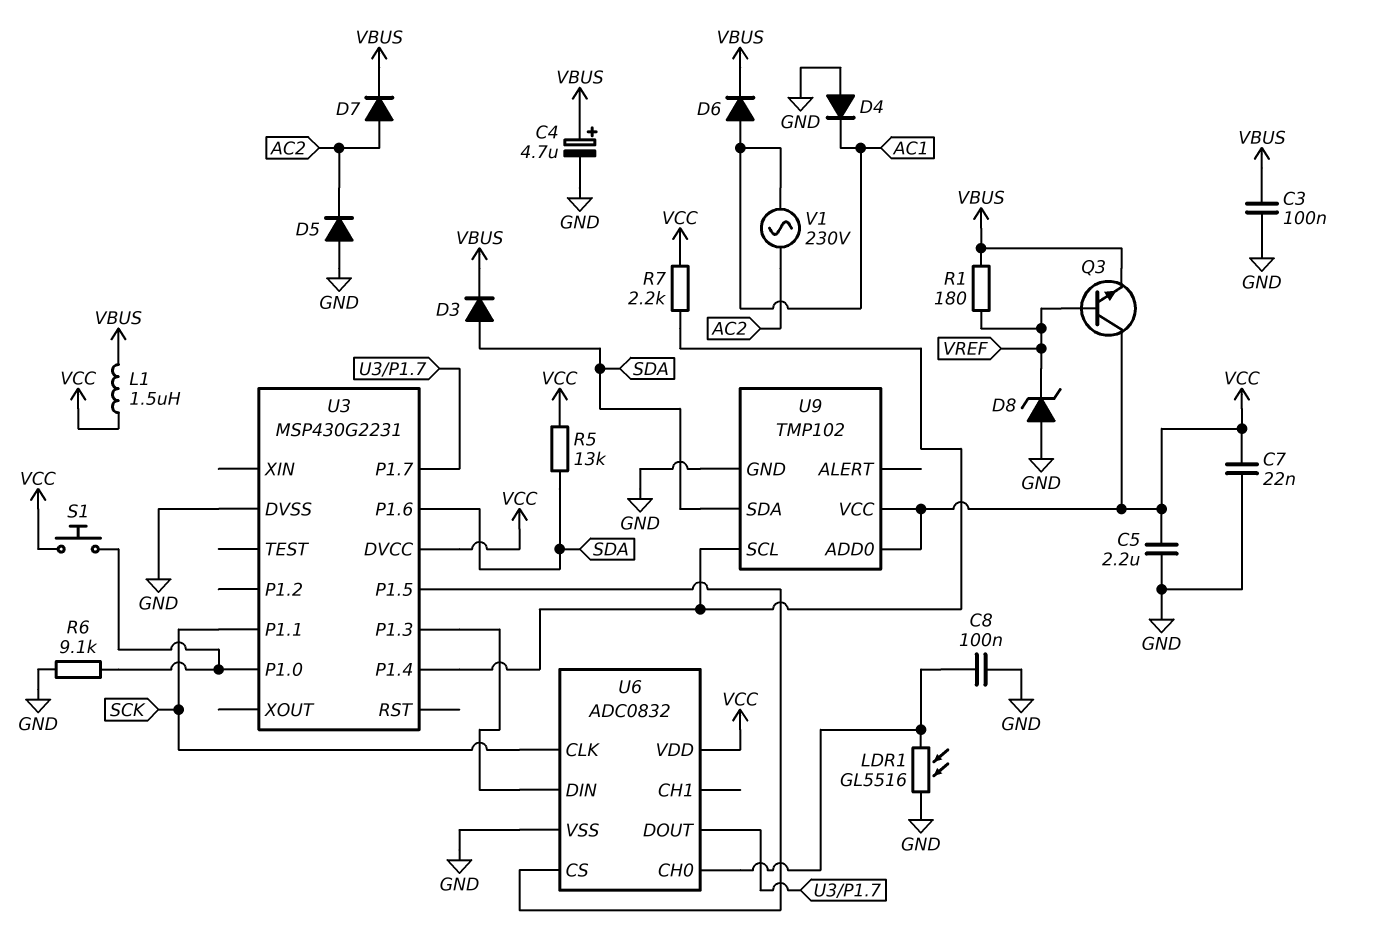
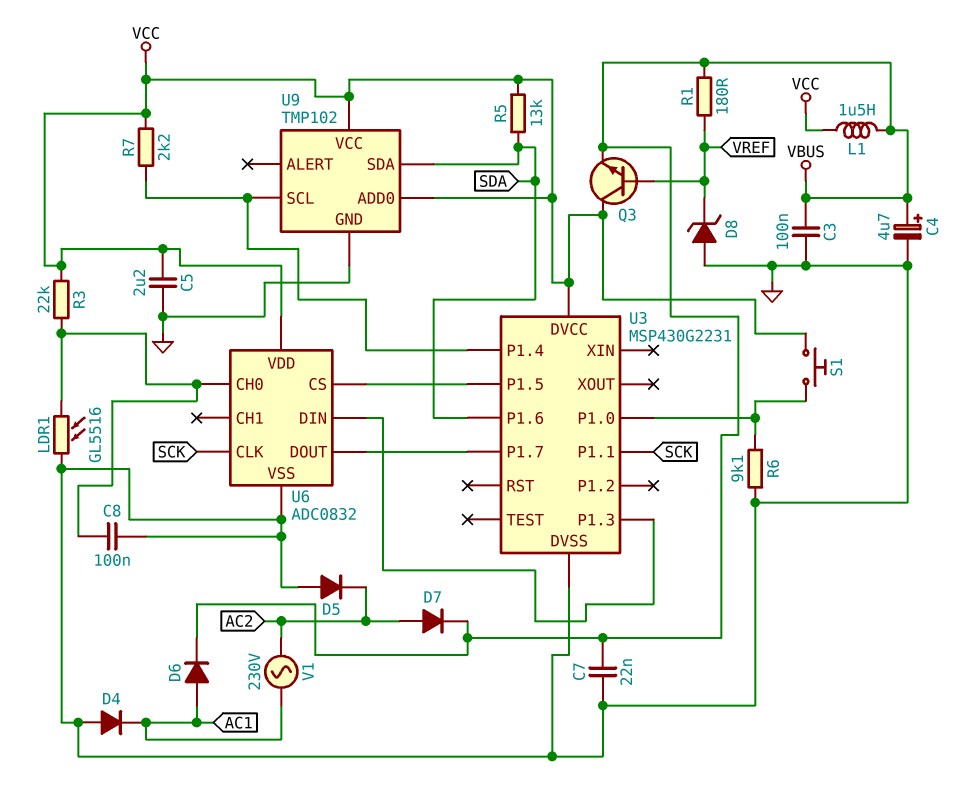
C7: 22nF (GND, VCC) -> 22nF (GND, VBUS)
D3: diode (A SDA, K VBUS) -> none
R3: none -> 22k (U6/CH0, VCC)

